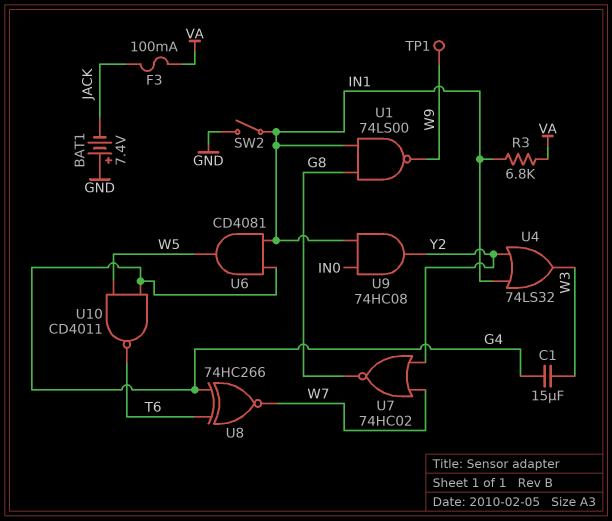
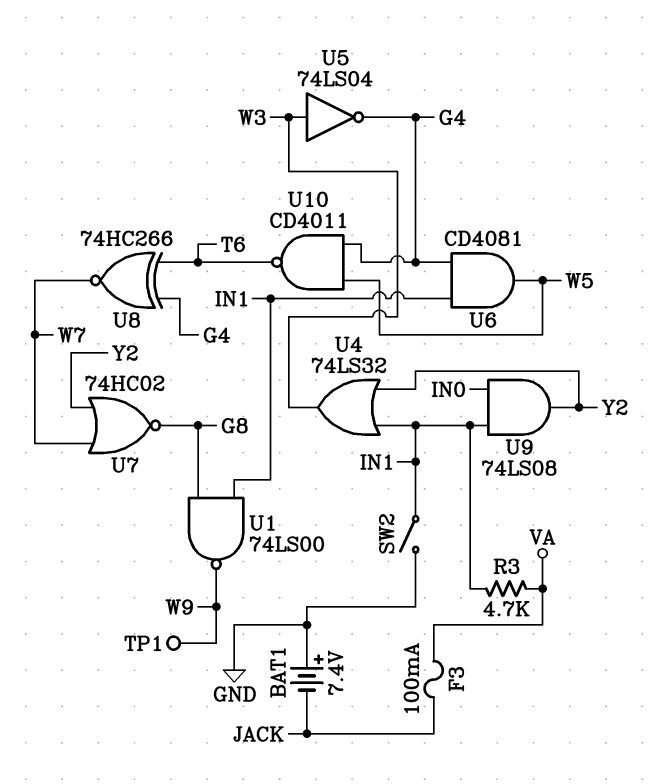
C1: 15uF (G4, W3) -> none
R3: 6.8k (IN1, VA) -> 4.7k (IN1, VA)
U5: none -> NOT 74LS04 (in W3, out G4)
U9: AND 74HC08 (in IN0, in IN1, out Y2) -> AND 74LS08 (in IN0, in IN1, out Y2)

